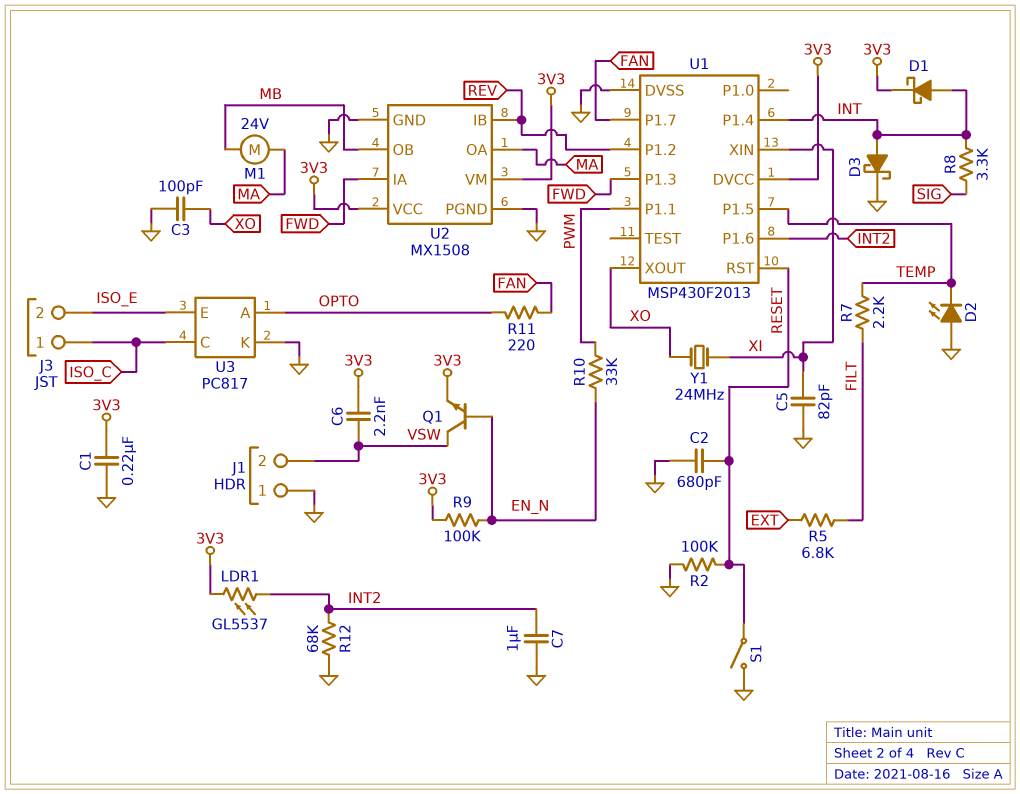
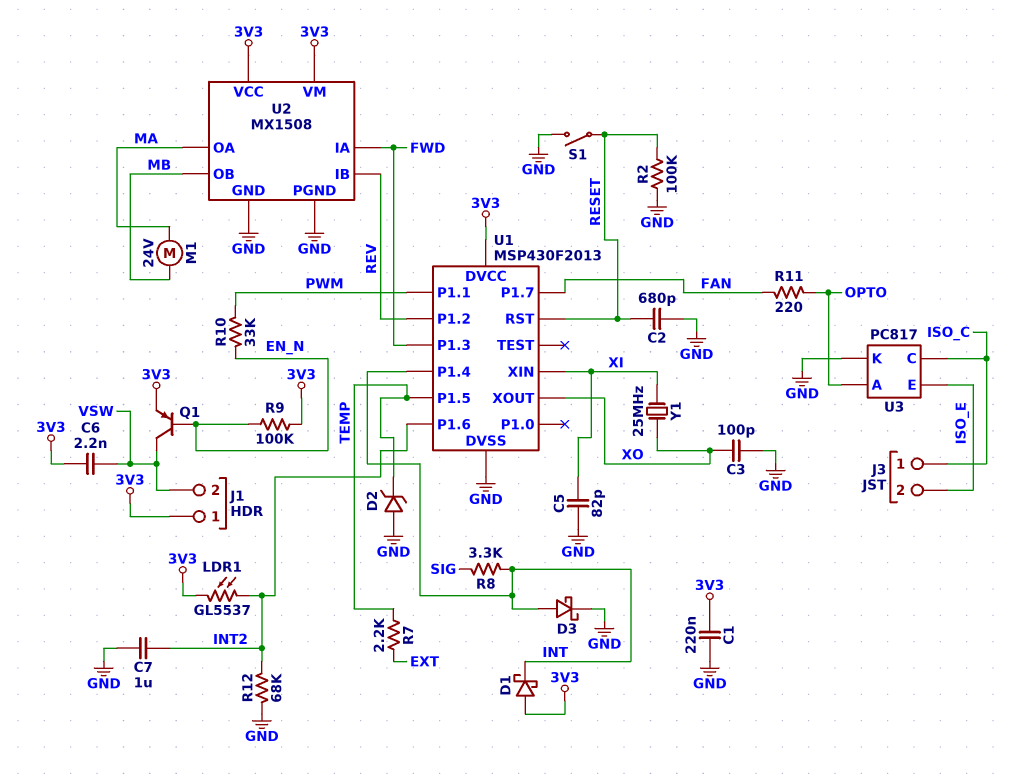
D1: schottky (A INT, K 3V3) -> schottky (A 3V3, K INT)
D2: LED (A GND, K TEMP) -> zener (A GND, K TEMP)
J1 pin 1: GND -> 3V3
Q1: NPN (B EN_N, C VSW, E 3V3) -> PNP (B EN_N, C VSW, E 3V3)
R5: 6.8k (EXT, FILT) -> none
R7: 2.2k (FILT, TEMP) -> 2.2k (EXT, TEMP)
Y1: 24MHz (XI, XO) -> 25MHz (XI, XO)

